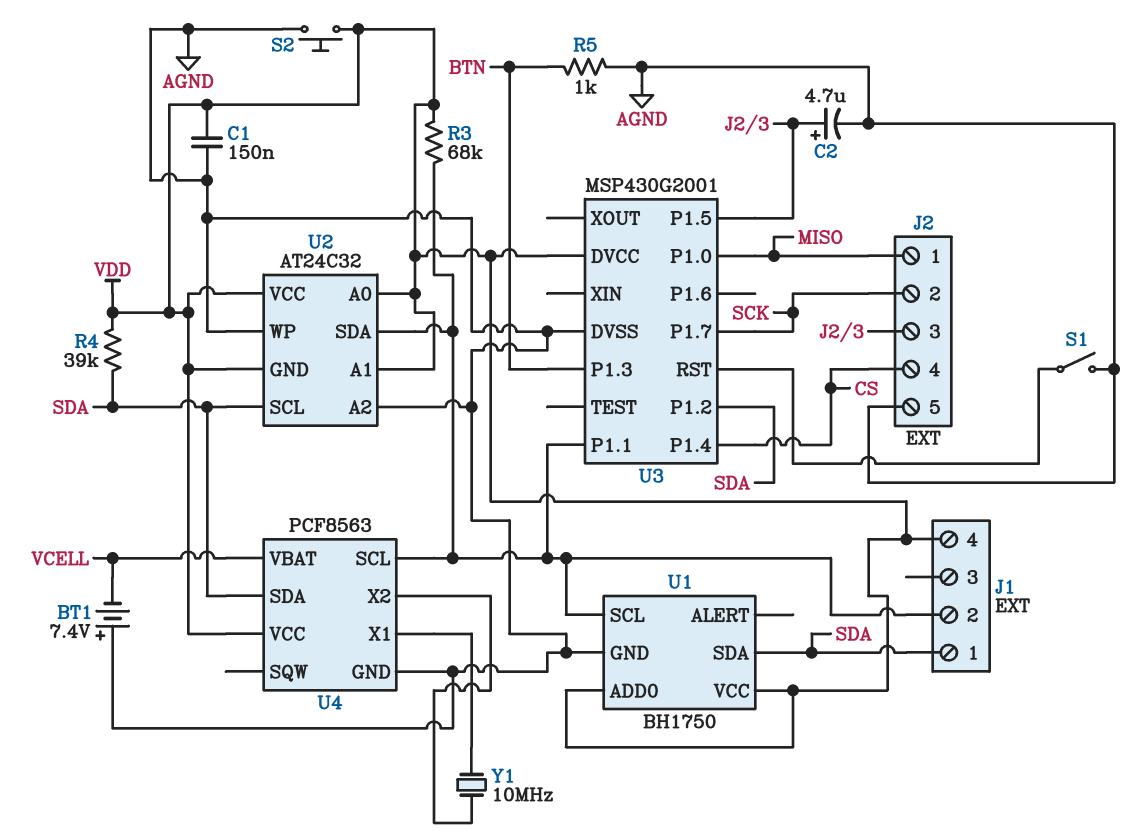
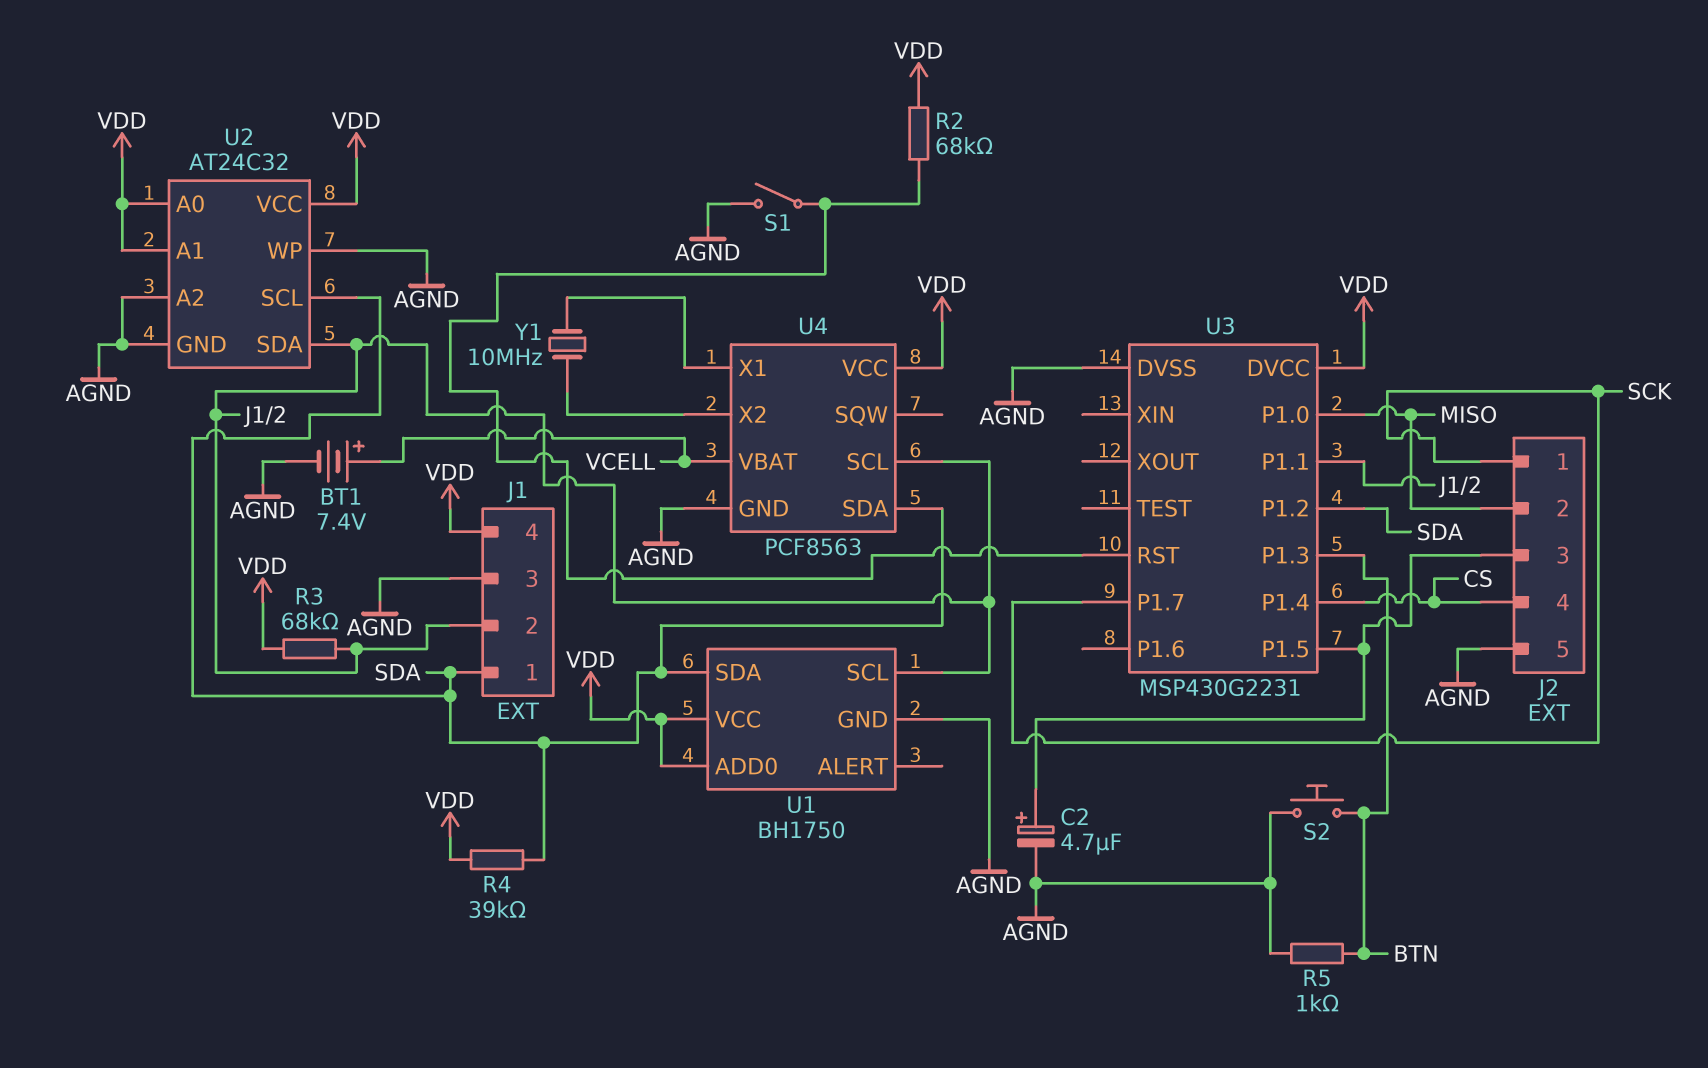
BT1: 7.4V (plus AGND, minus VCELL) -> 7.4V (plus VCELL, minus AGND)
C1: 150nF (AGND, VDD) -> none
J1 pin 3: none -> AGND
J2 pin 1: MISO -> SCK
J2 pin 2: SCK -> MISO
R2: none -> 68k (U3/RST, VDD)
S2: button (AGND, VDD) -> button (AGND, BTN)
U2 pin GND: VDD -> AGND
U3: MSP430G2001 -> MSP430G2231

